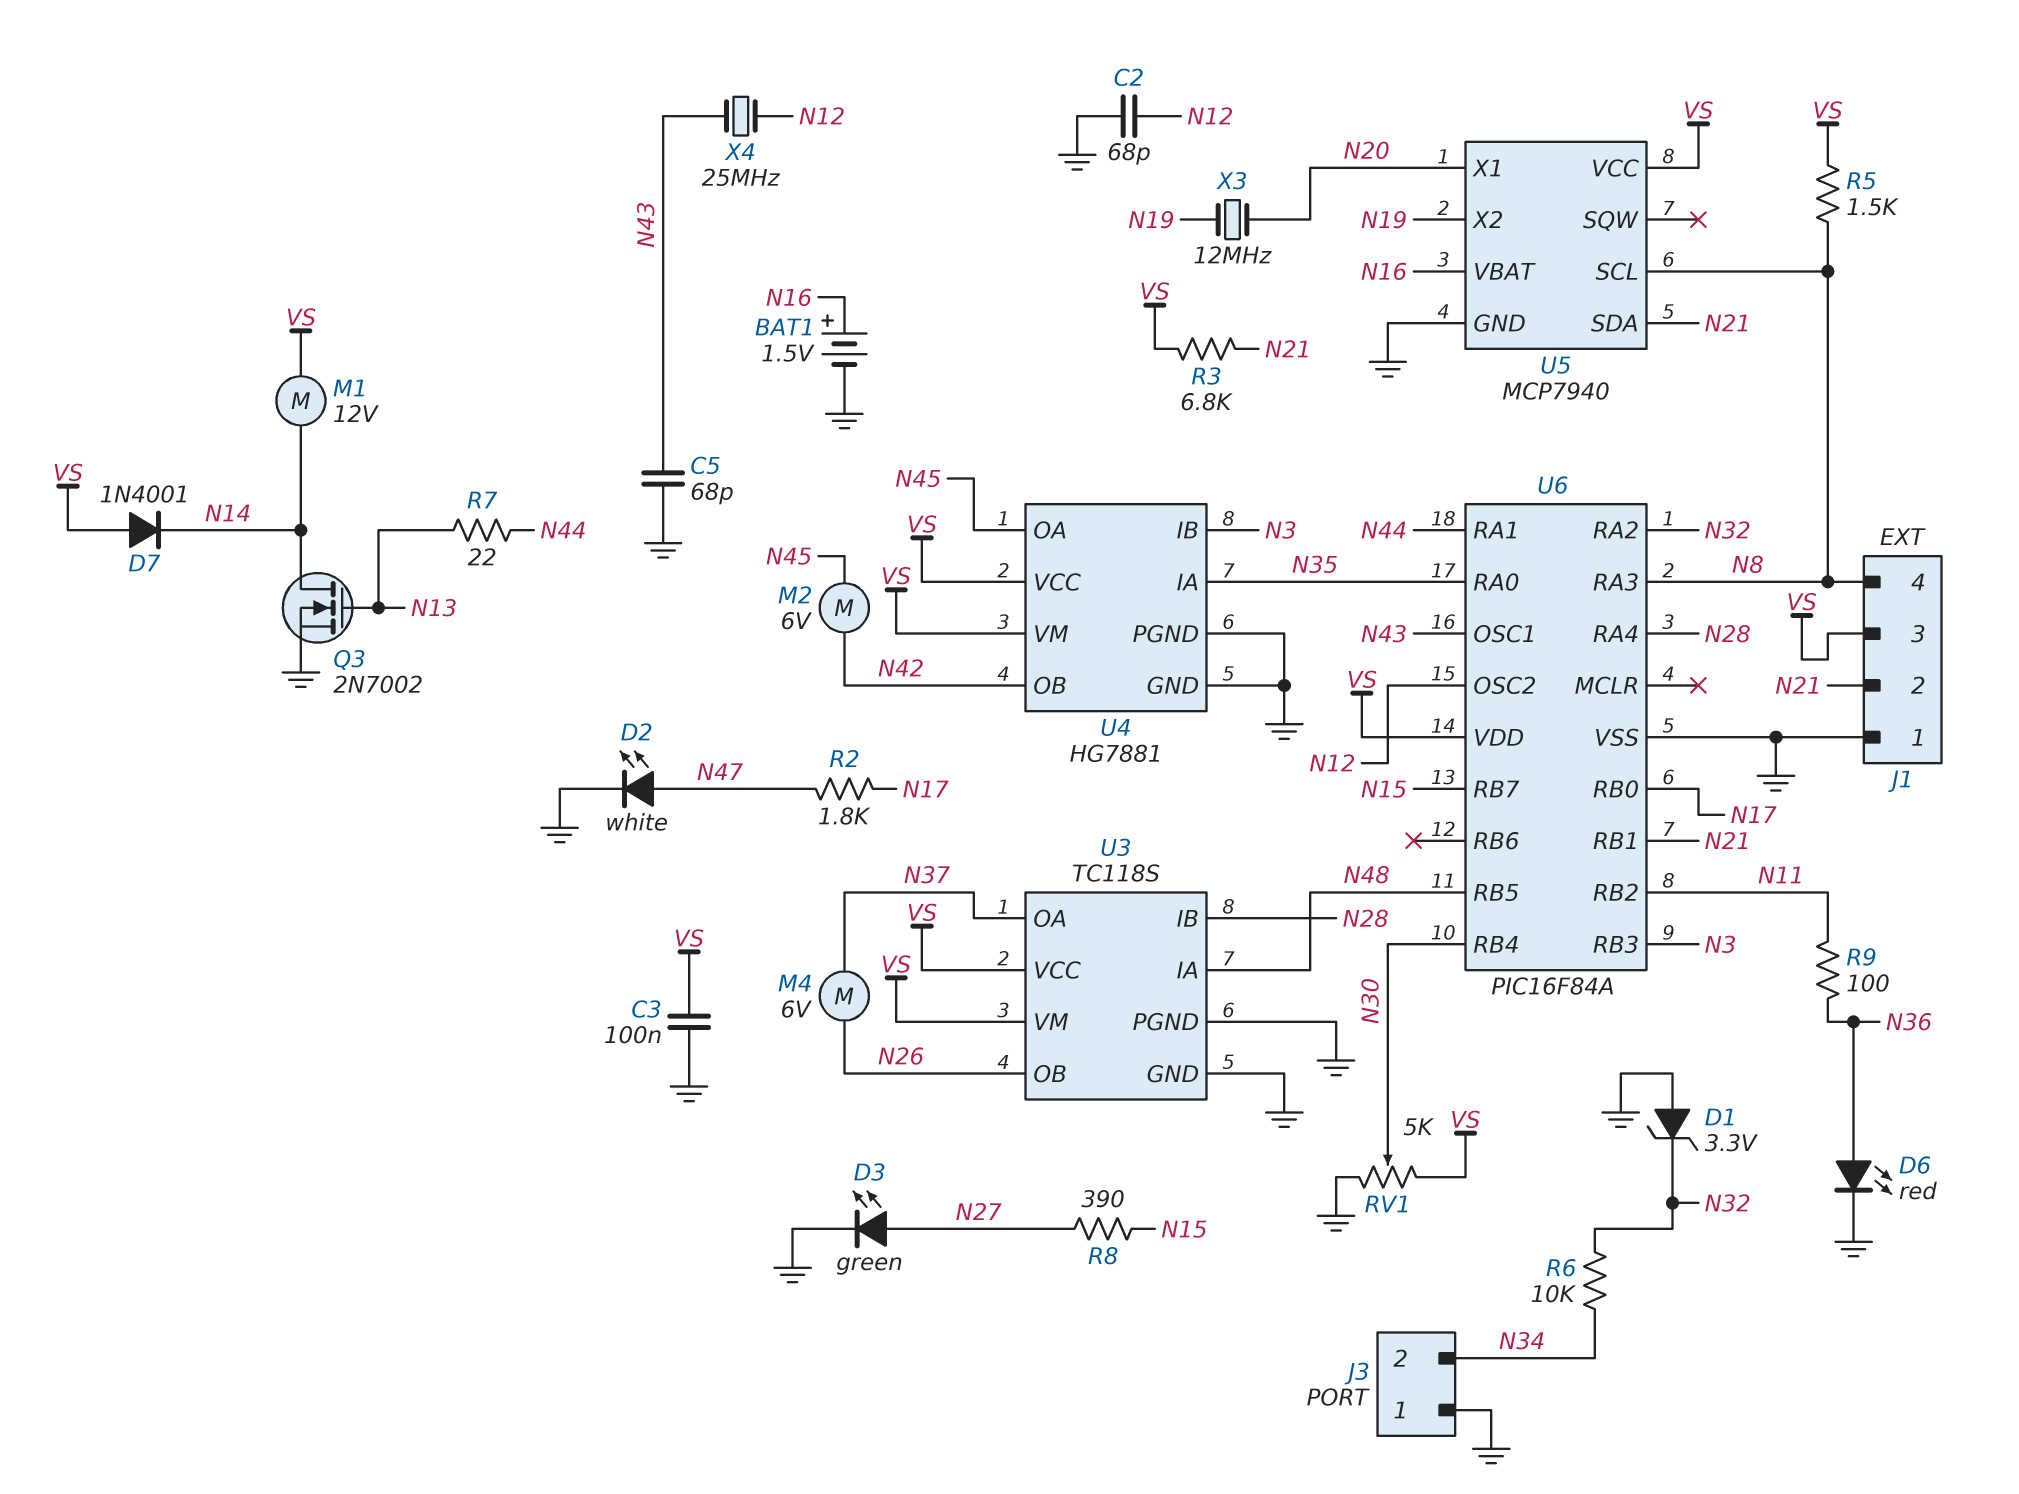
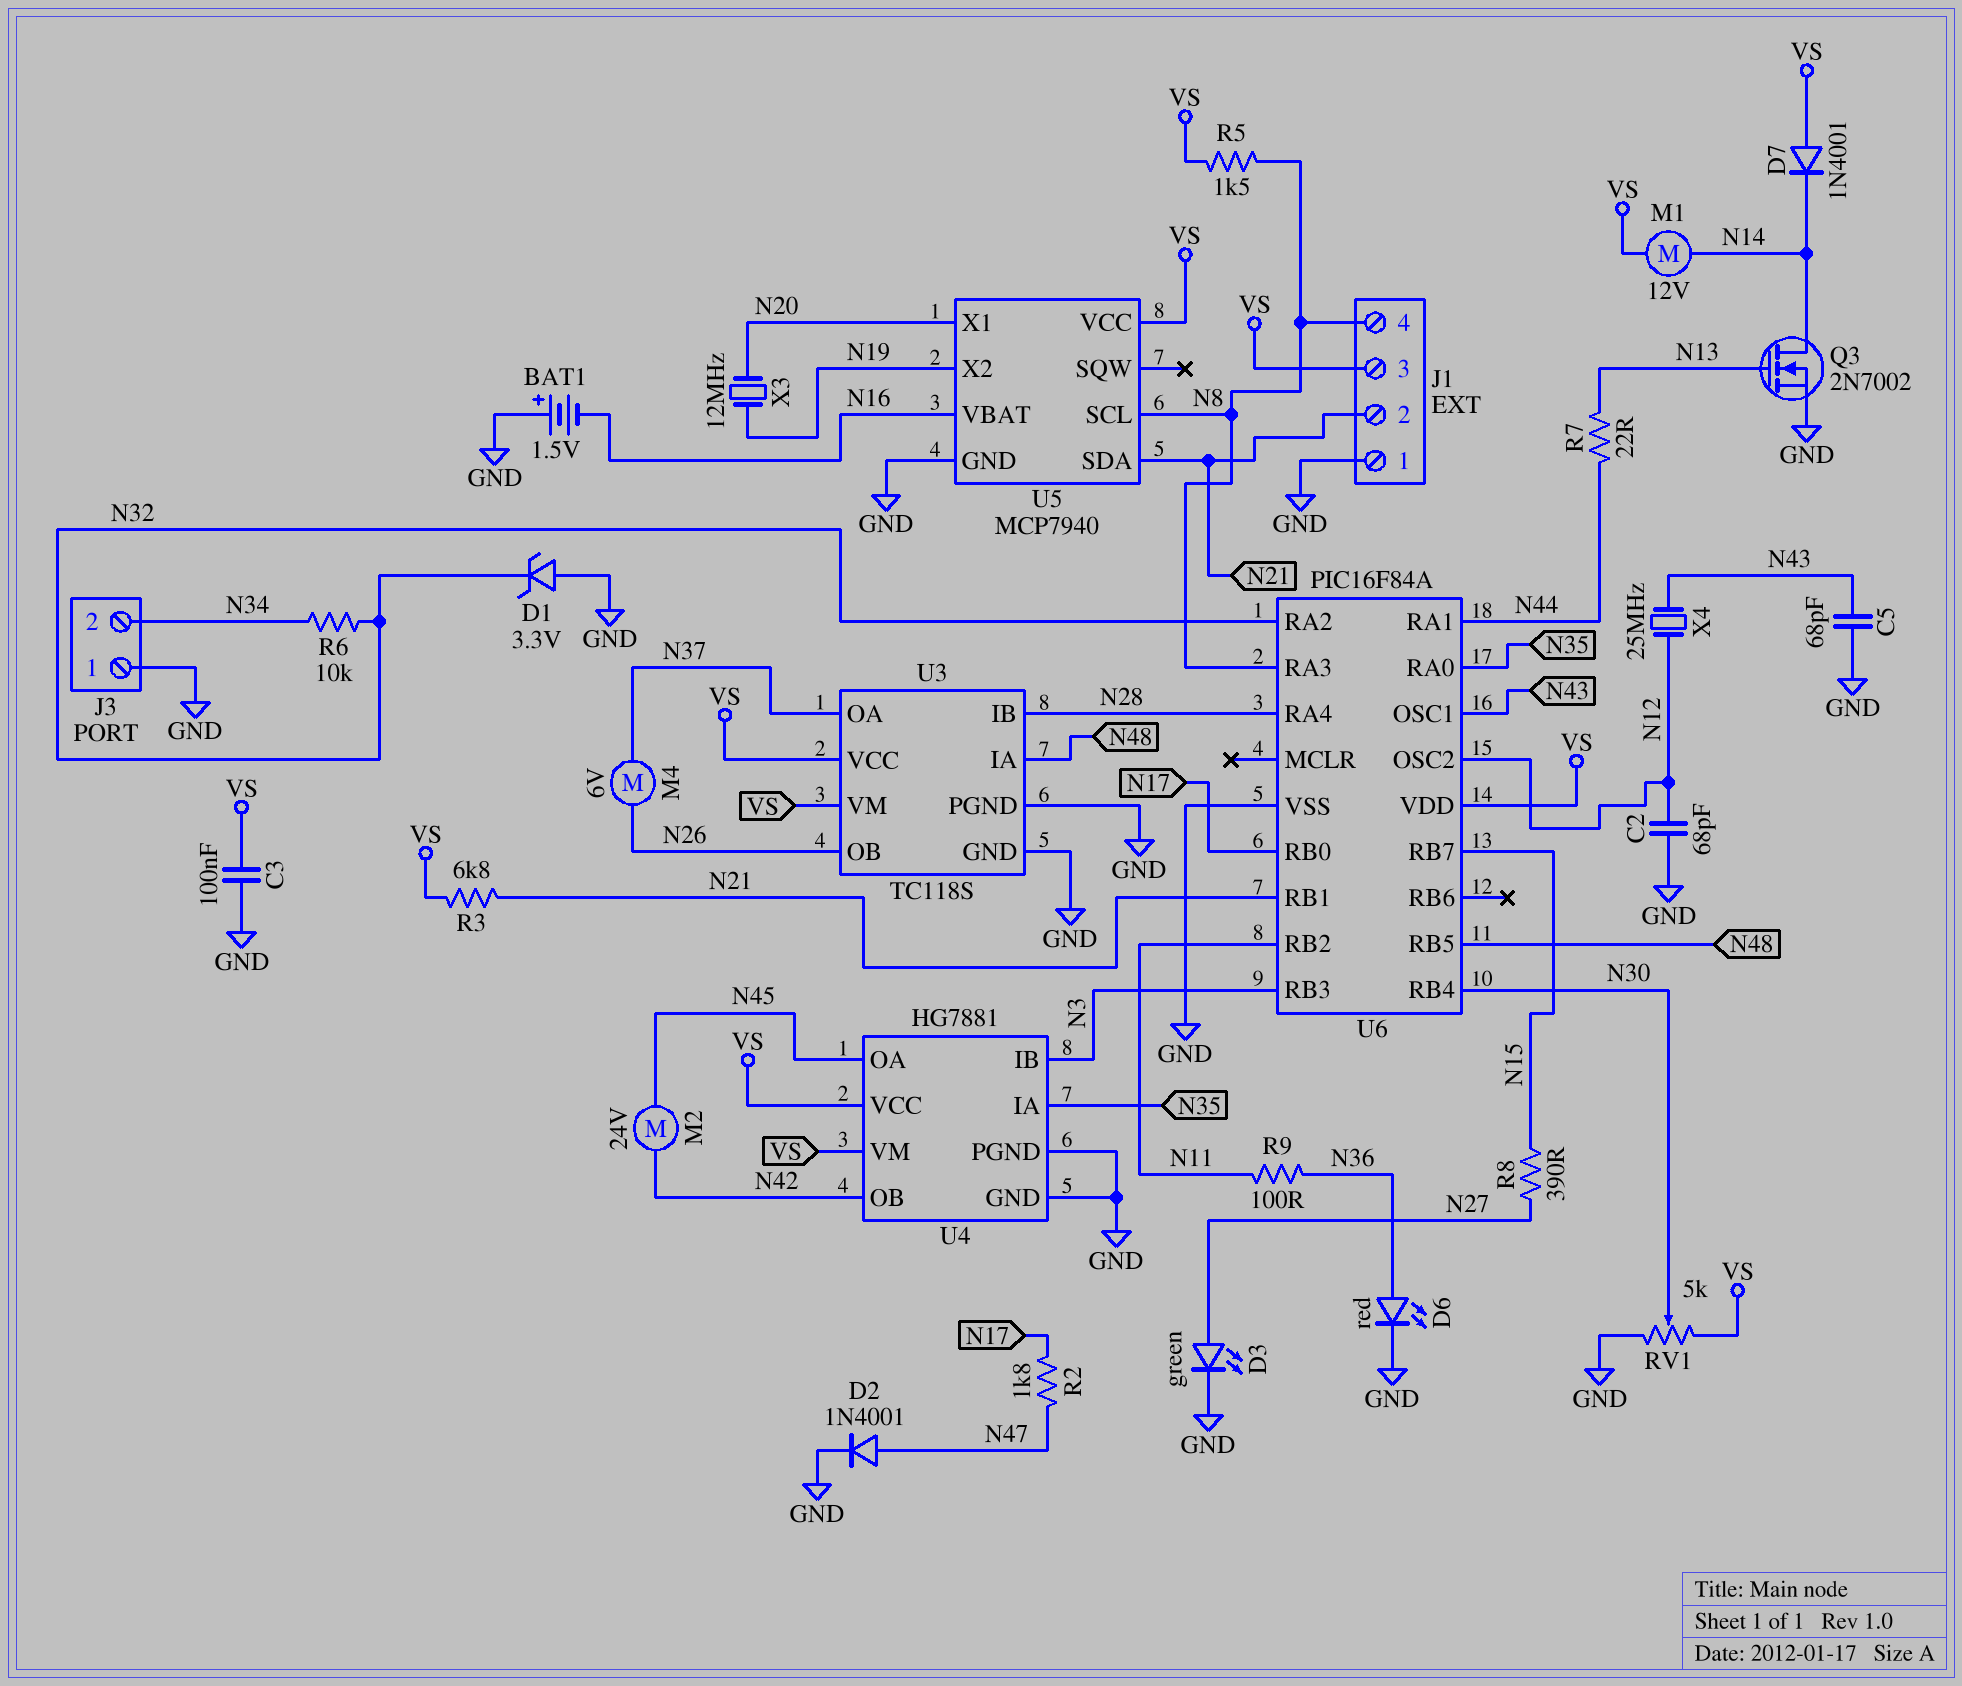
BAT1: 1.5V (plus N16, minus GND) -> 1.5V (plus GND, minus N16)
D2: LED white (A N47, K GND) -> diode 1N4001 (A N47, K GND)
M2: motor 6V (N42, N45) -> motor 24V (N42, N45)

